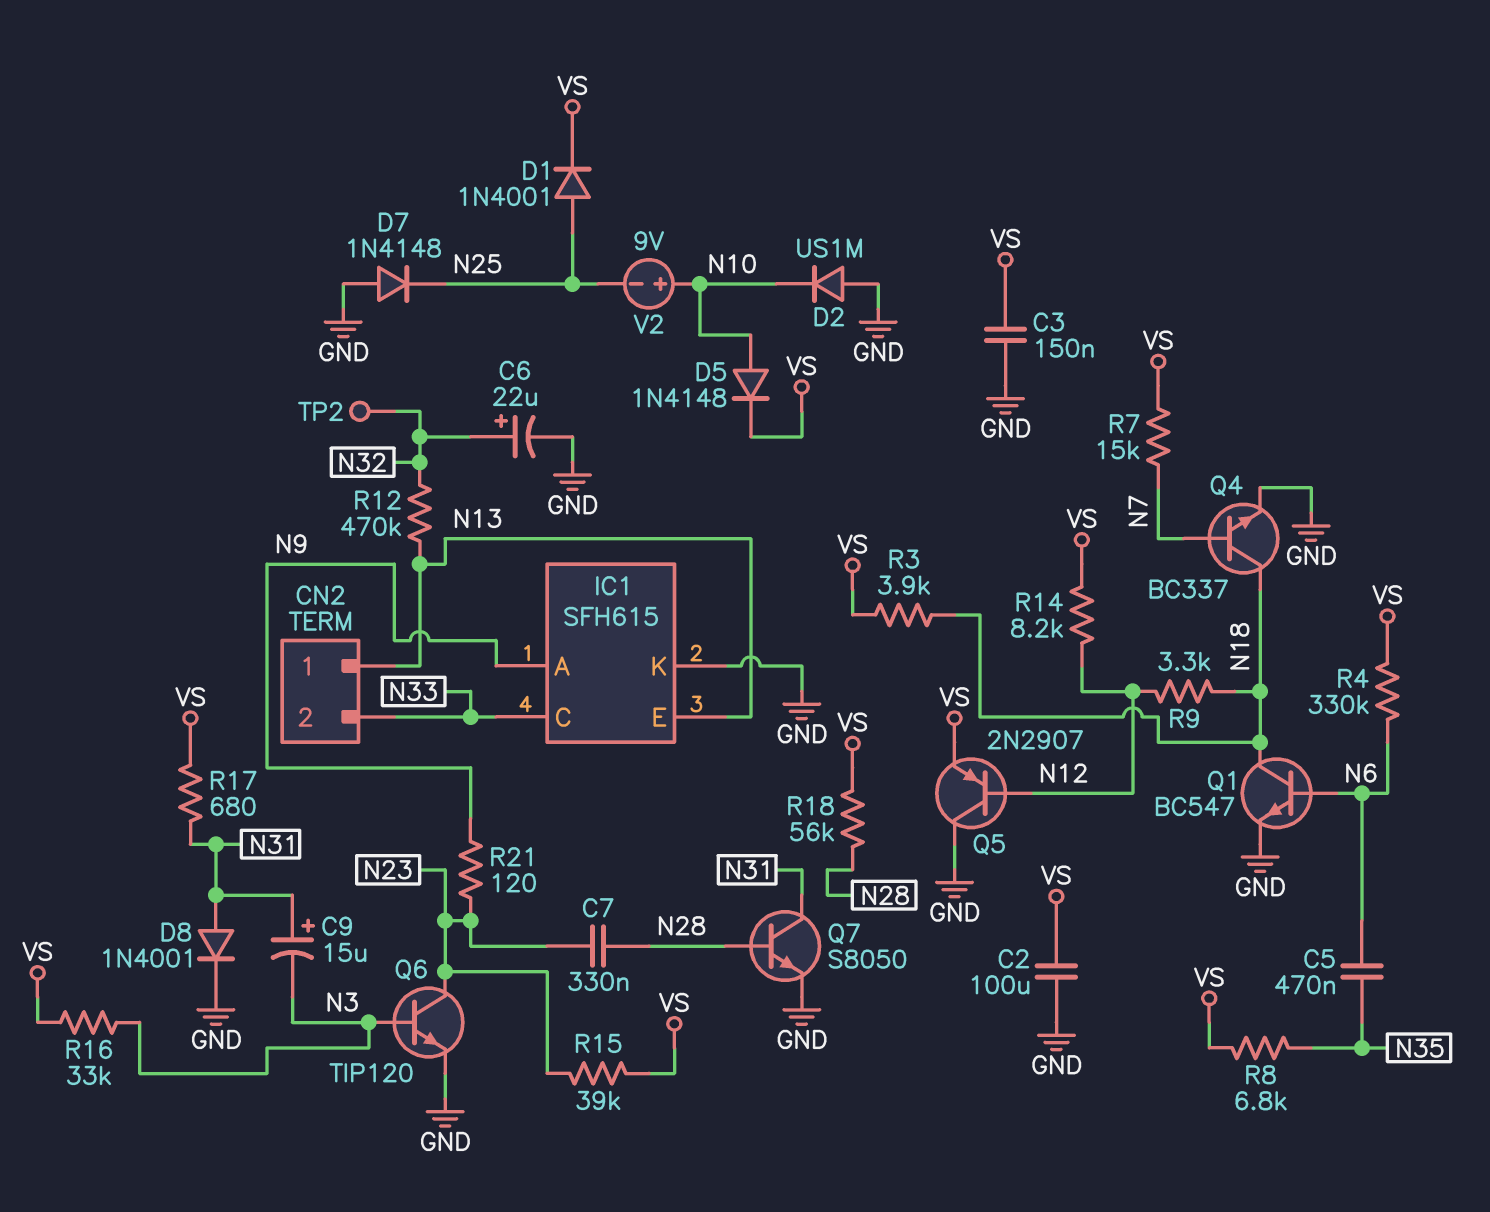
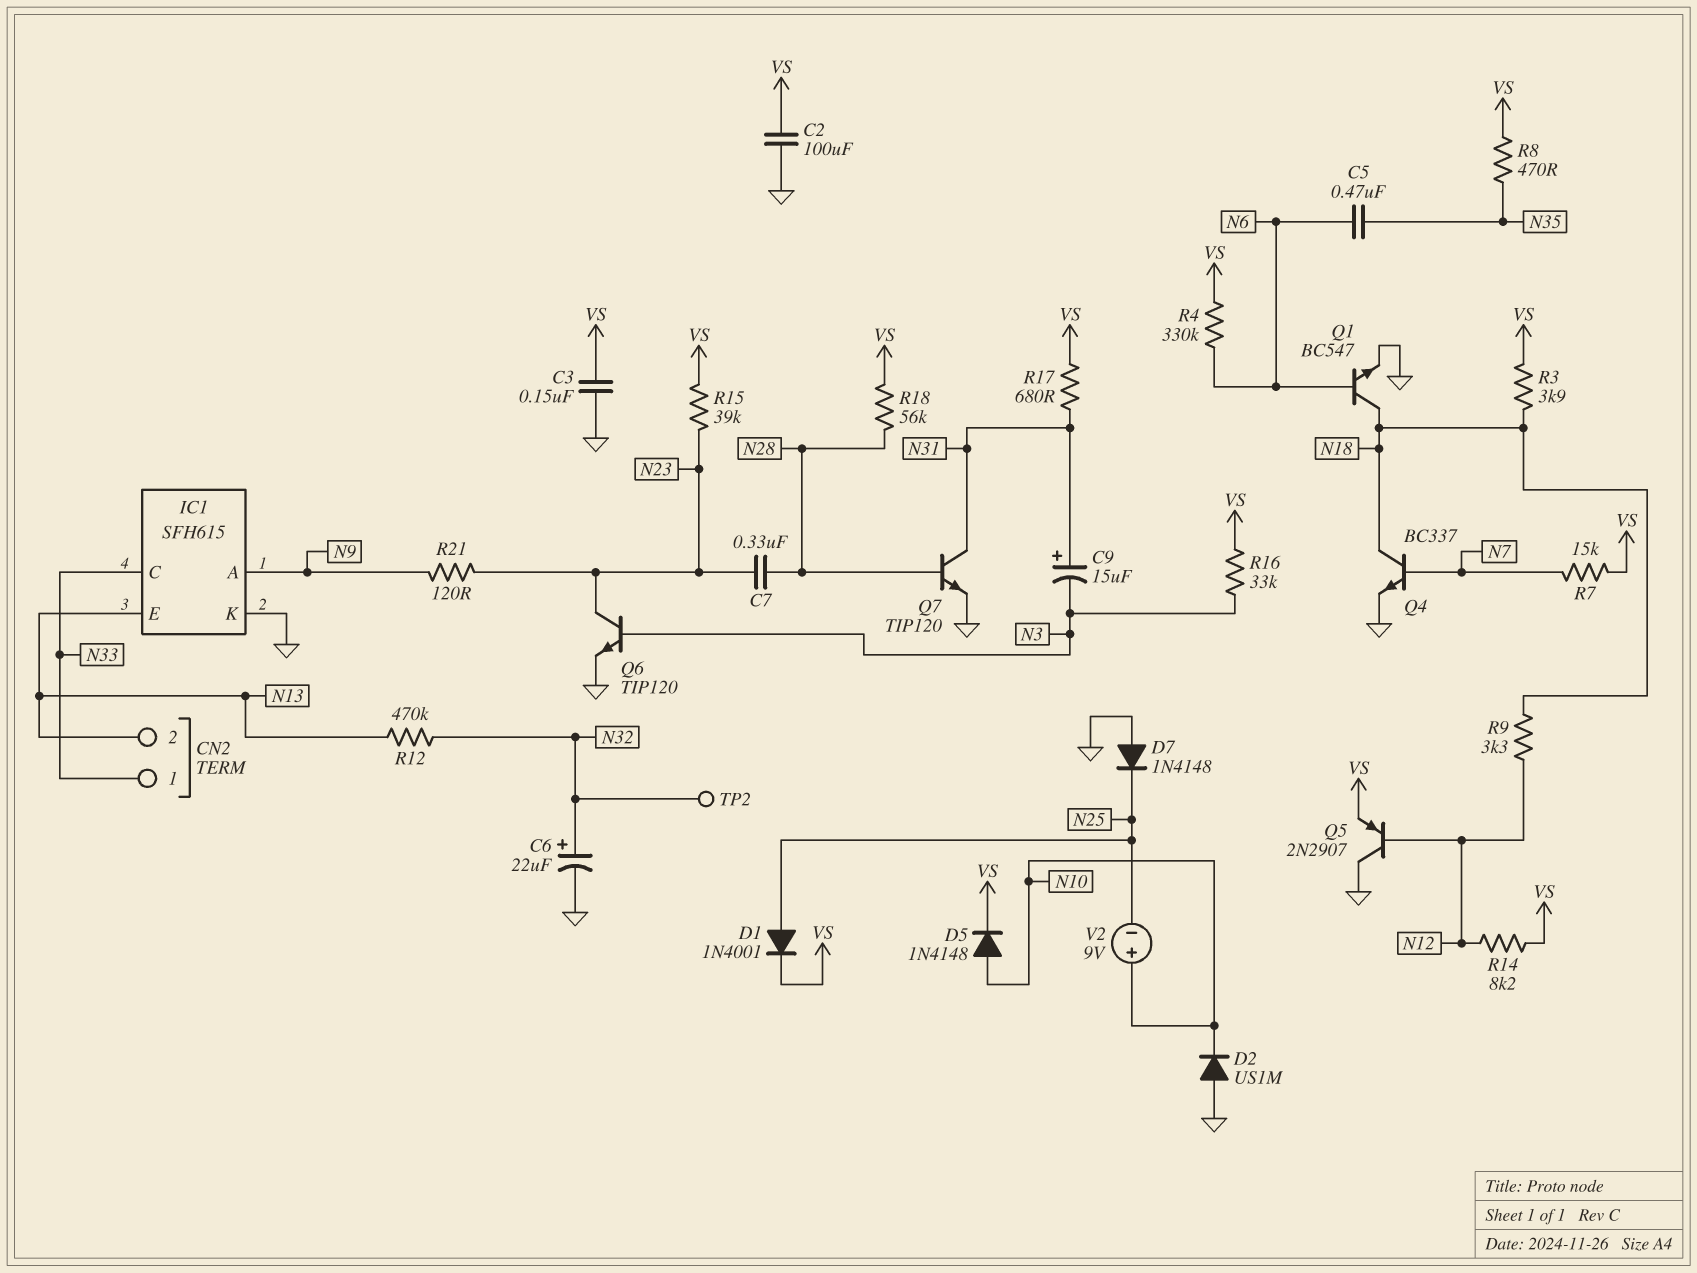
CN2 pin 1: N13 -> N33
CN2 pin 2: N33 -> N13
D8: diode 1N4001 (A N31, K GND) -> none
Q7: NPN S8050 (B N28, C N31, E GND) -> NPN TIP120 (B N28, C N31, E GND)
R8: 6.8k (N35, VS) -> 470 (N35, VS)

